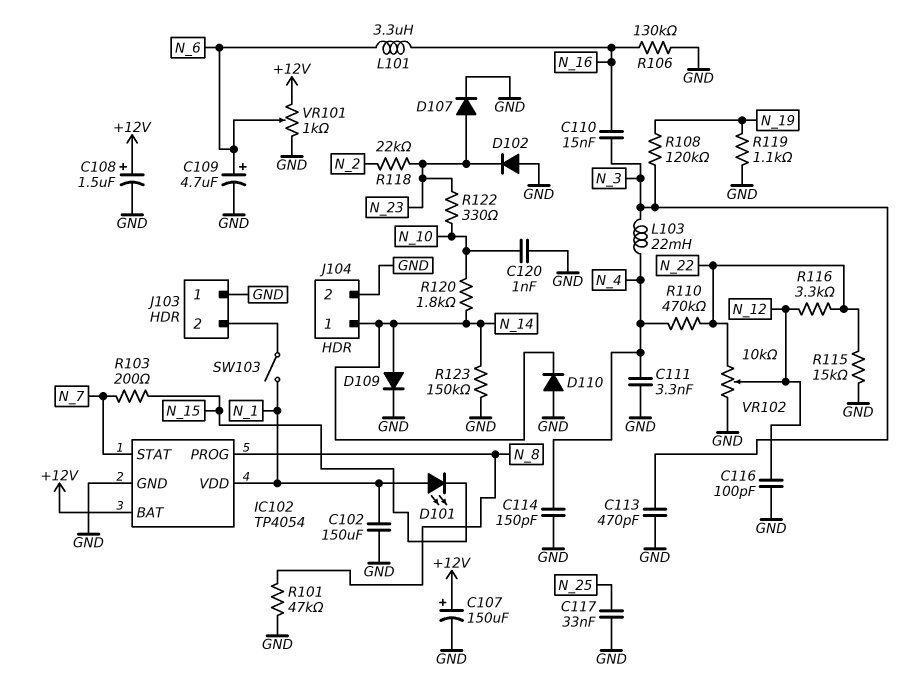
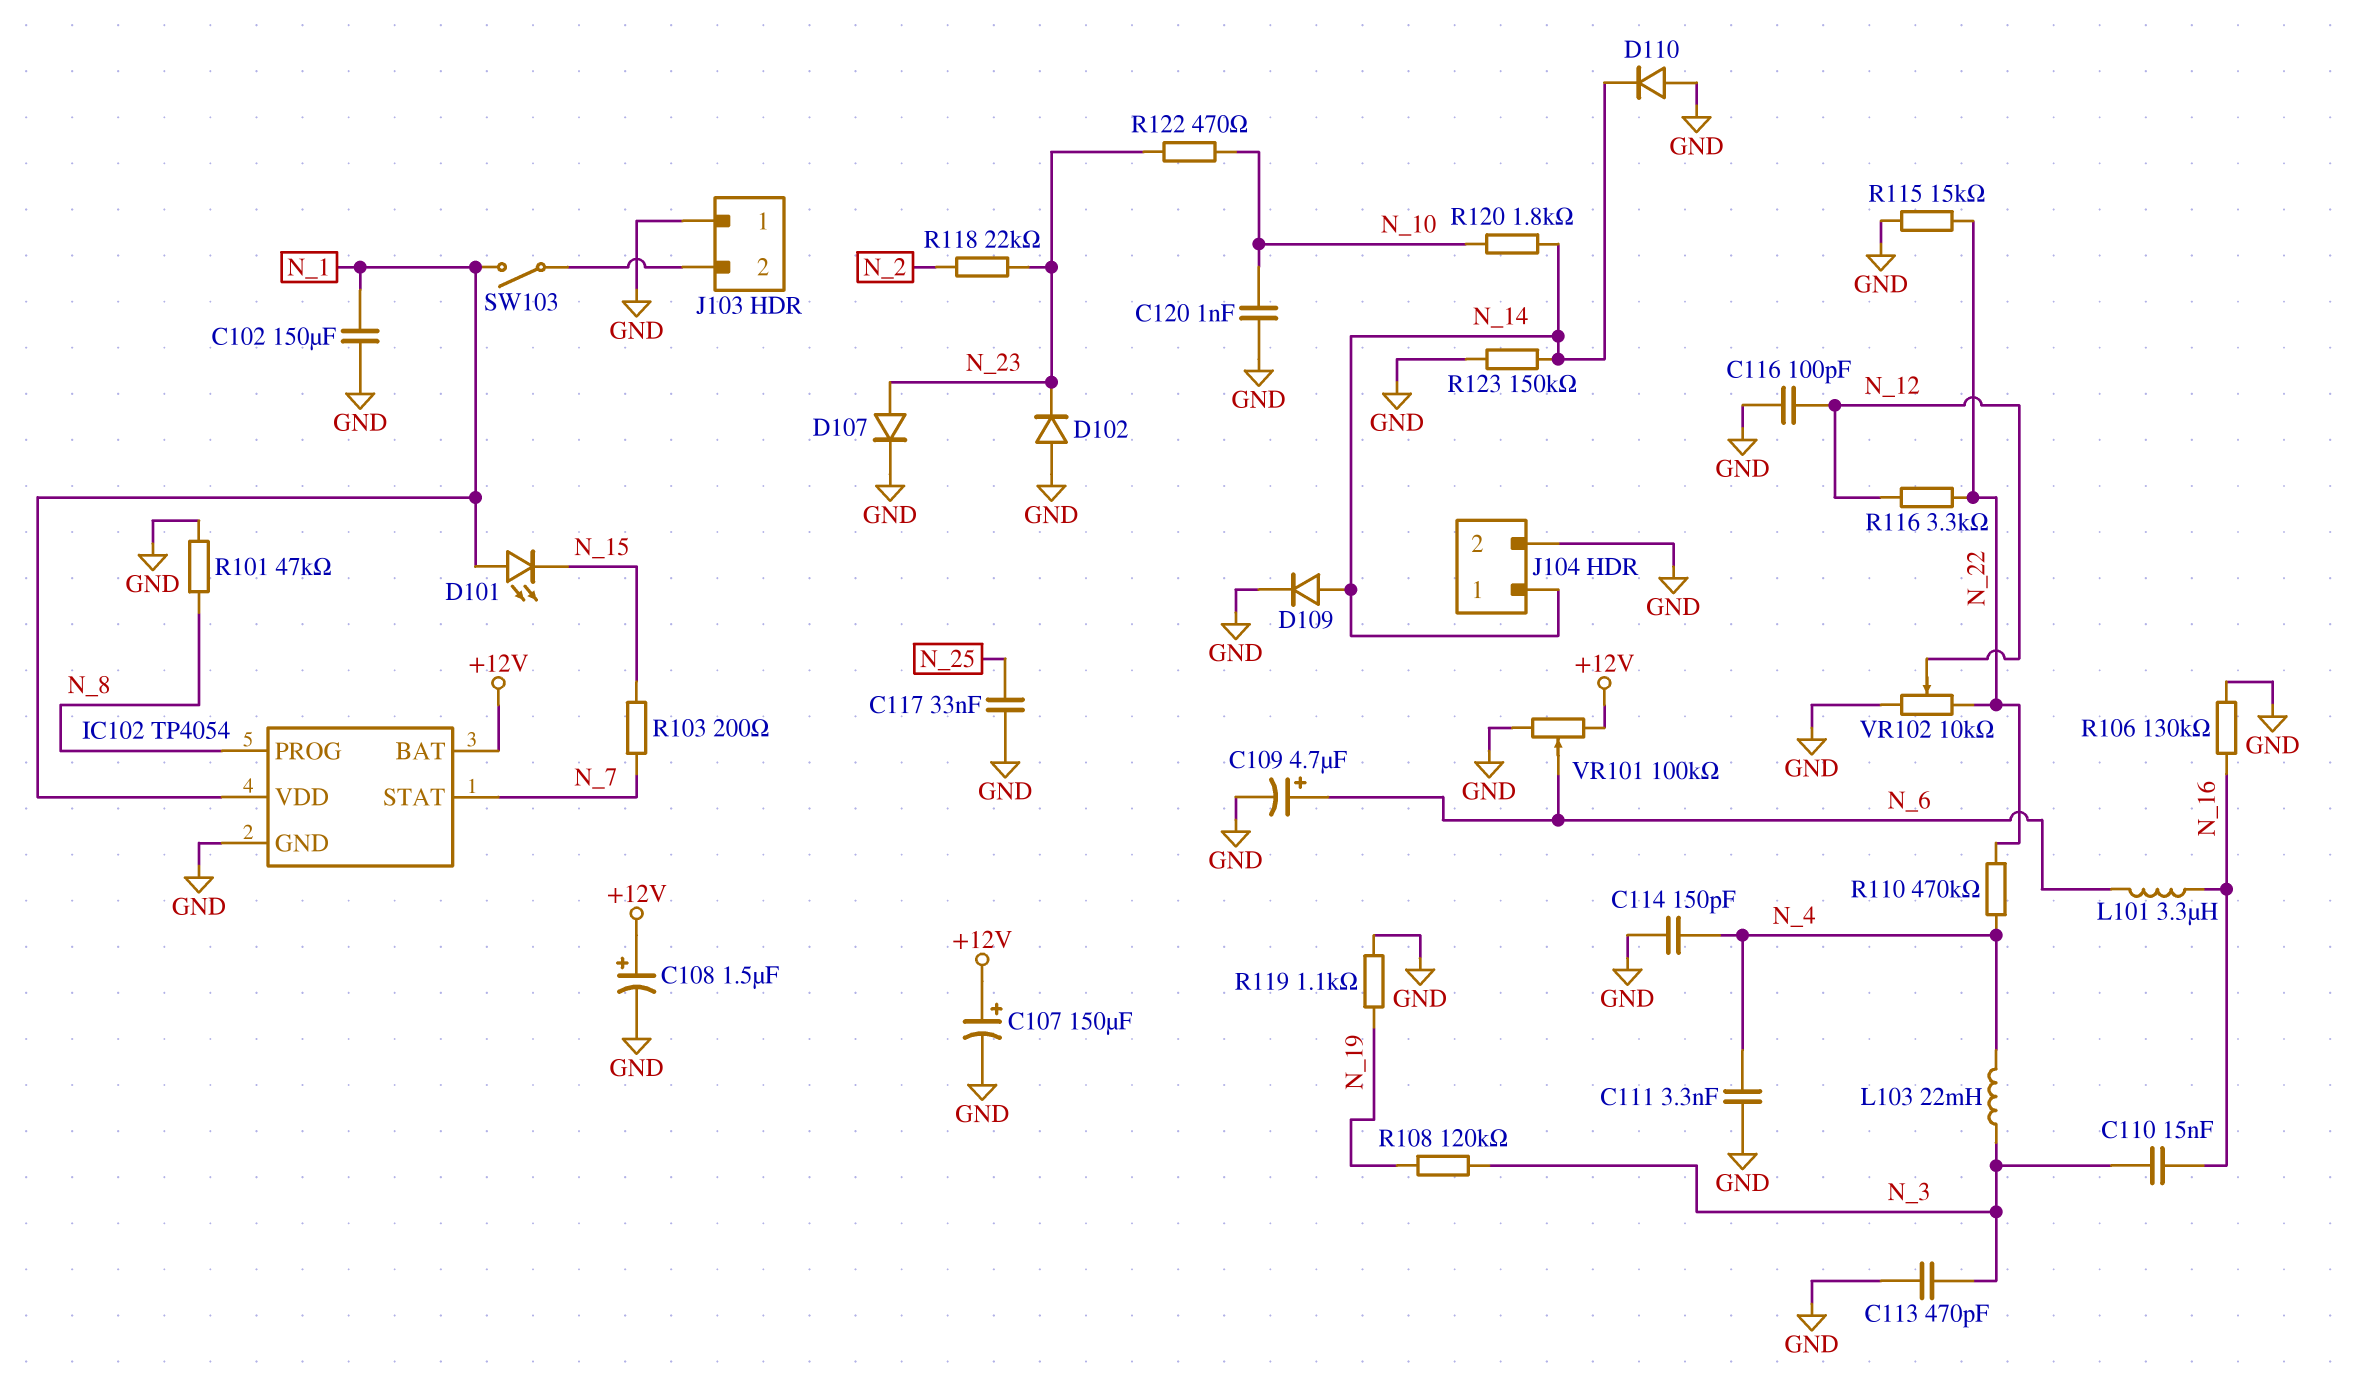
R122: 330 (N_10, N_23) -> 470 (N_10, N_23)
VR101: 1k (+12V, GND, wiper N_6) -> 100k (+12V, GND, wiper N_6)

